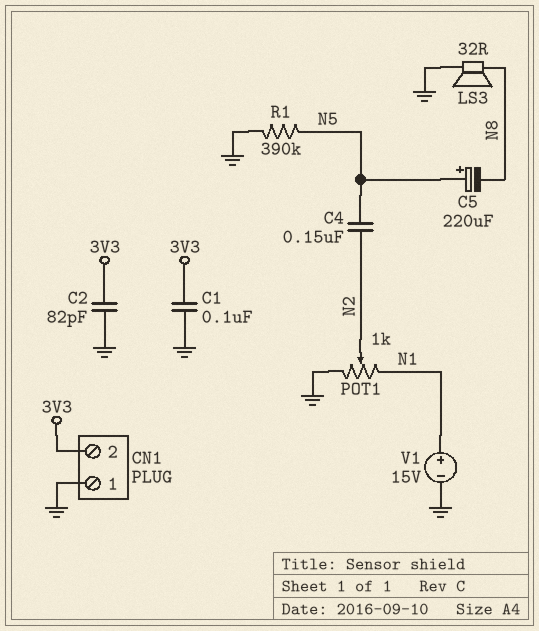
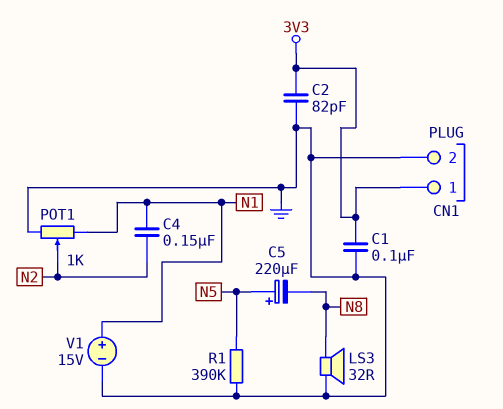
C4: 150nF (N2, N5) -> 150nF (N1, N2)
CN1 pin 1: GND -> 3V3
CN1 pin 2: 3V3 -> GND

